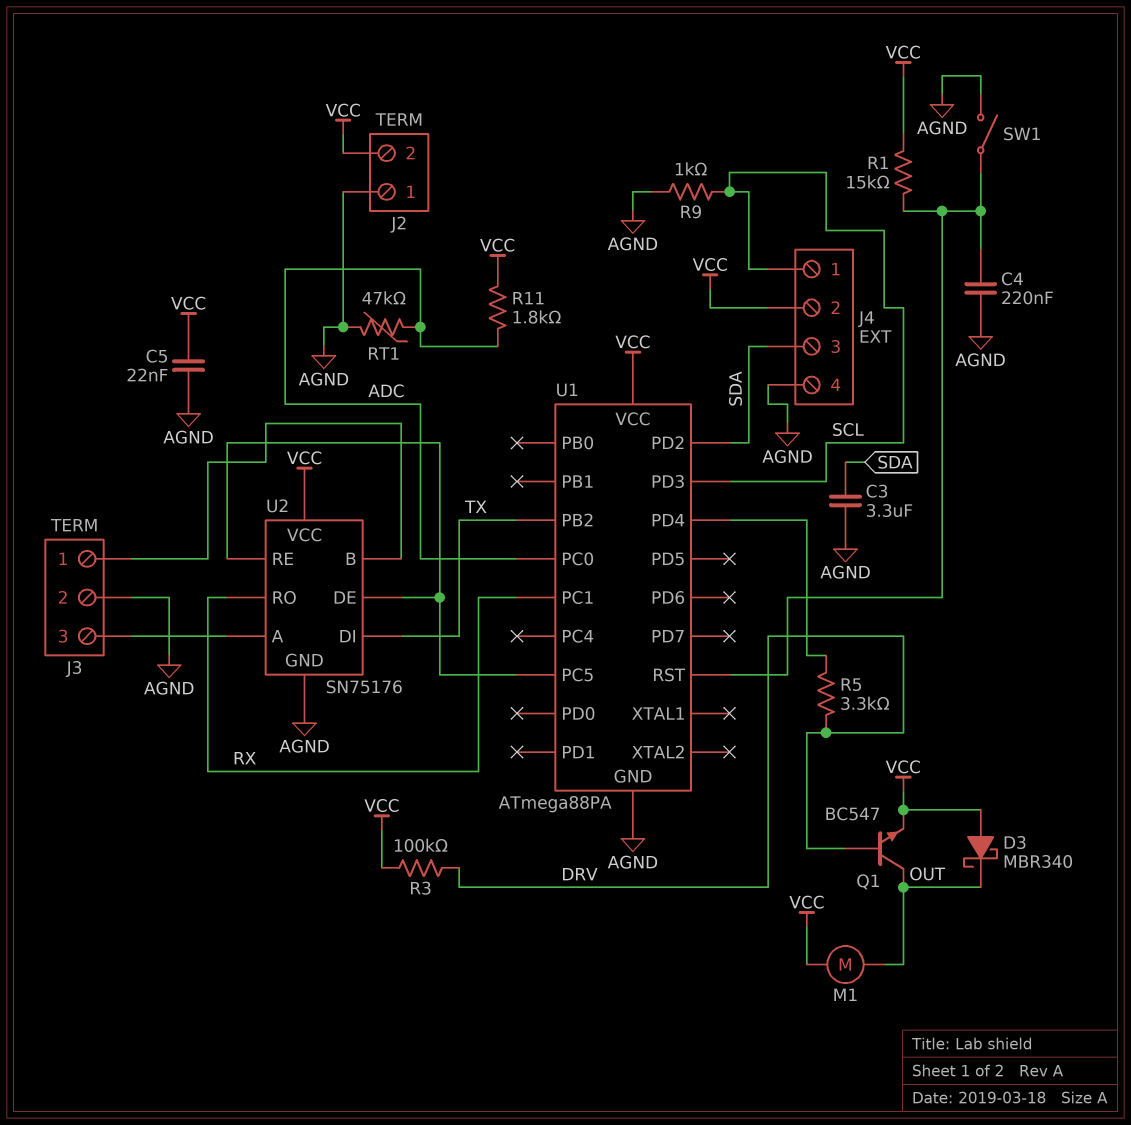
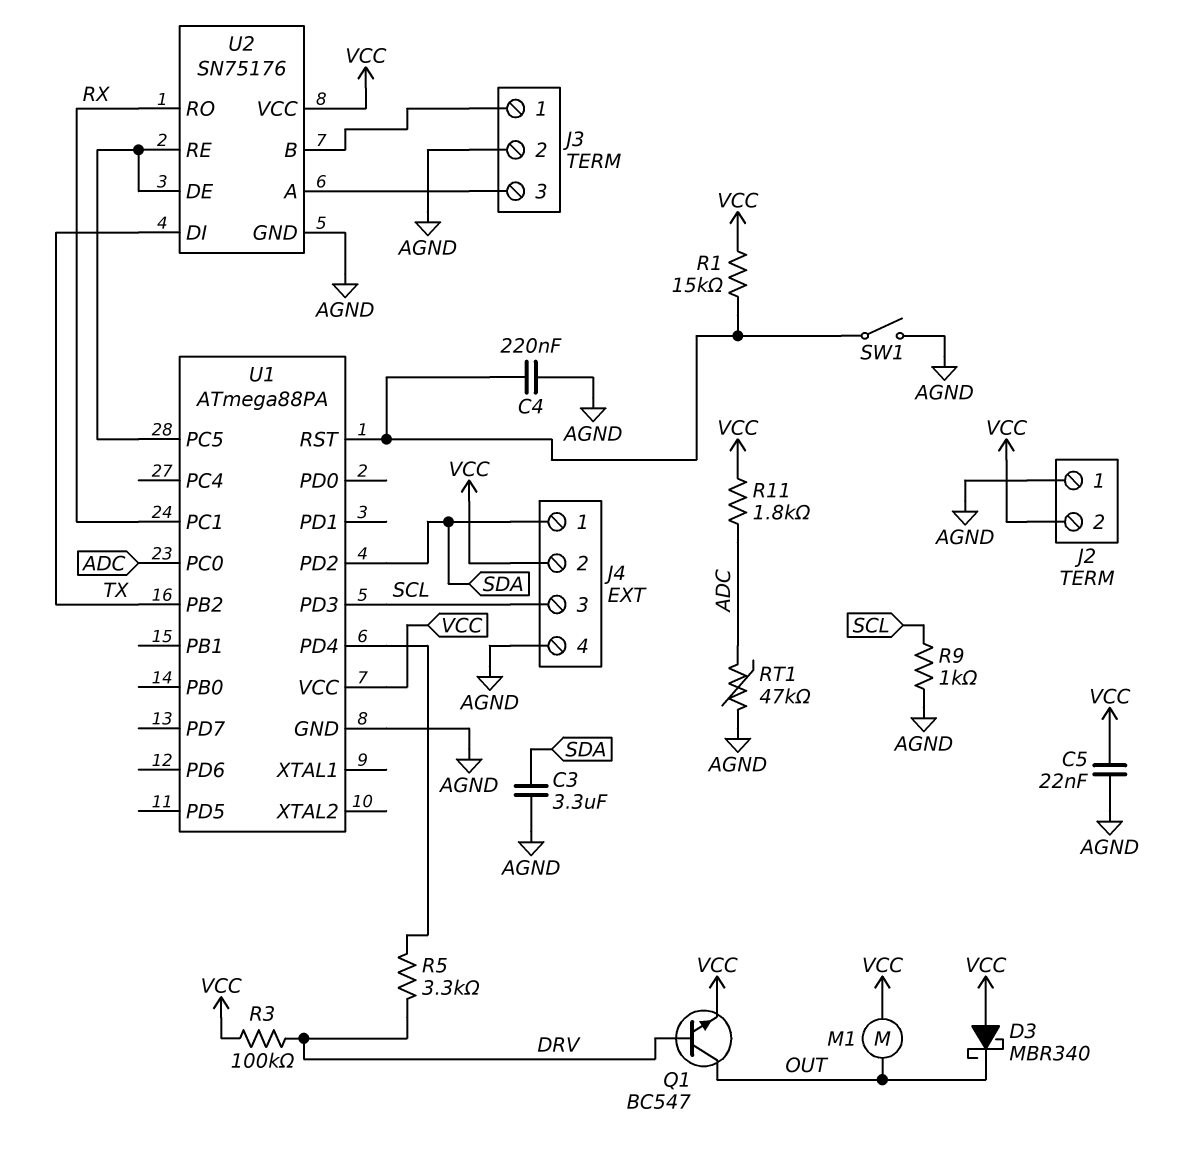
J4 pin 1: SCL -> SDA
J4 pin 3: SDA -> SCL

